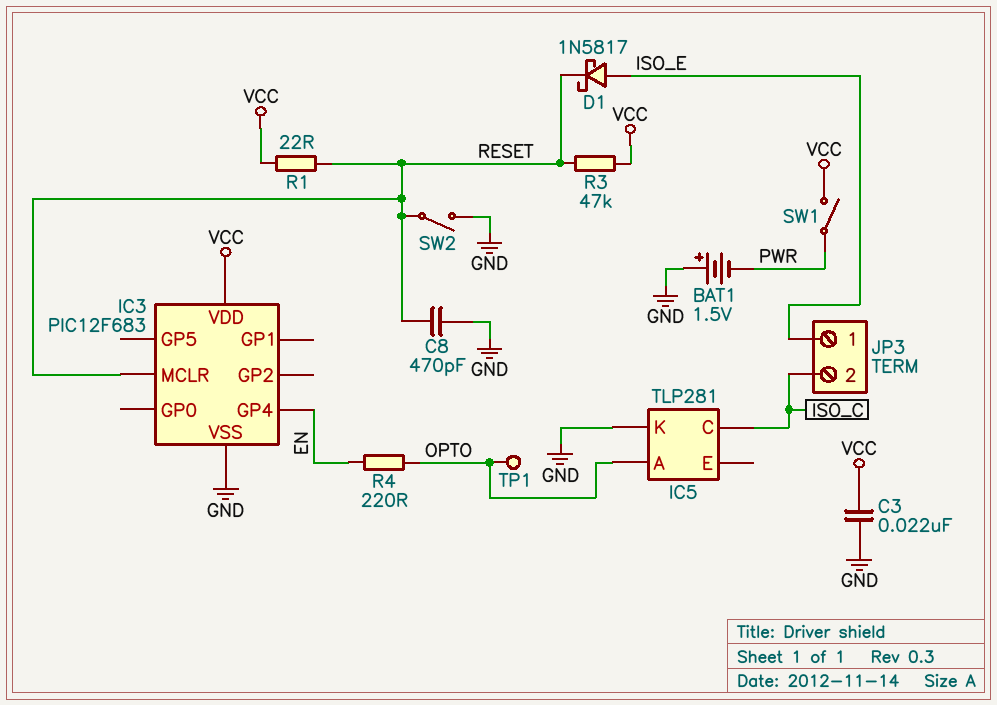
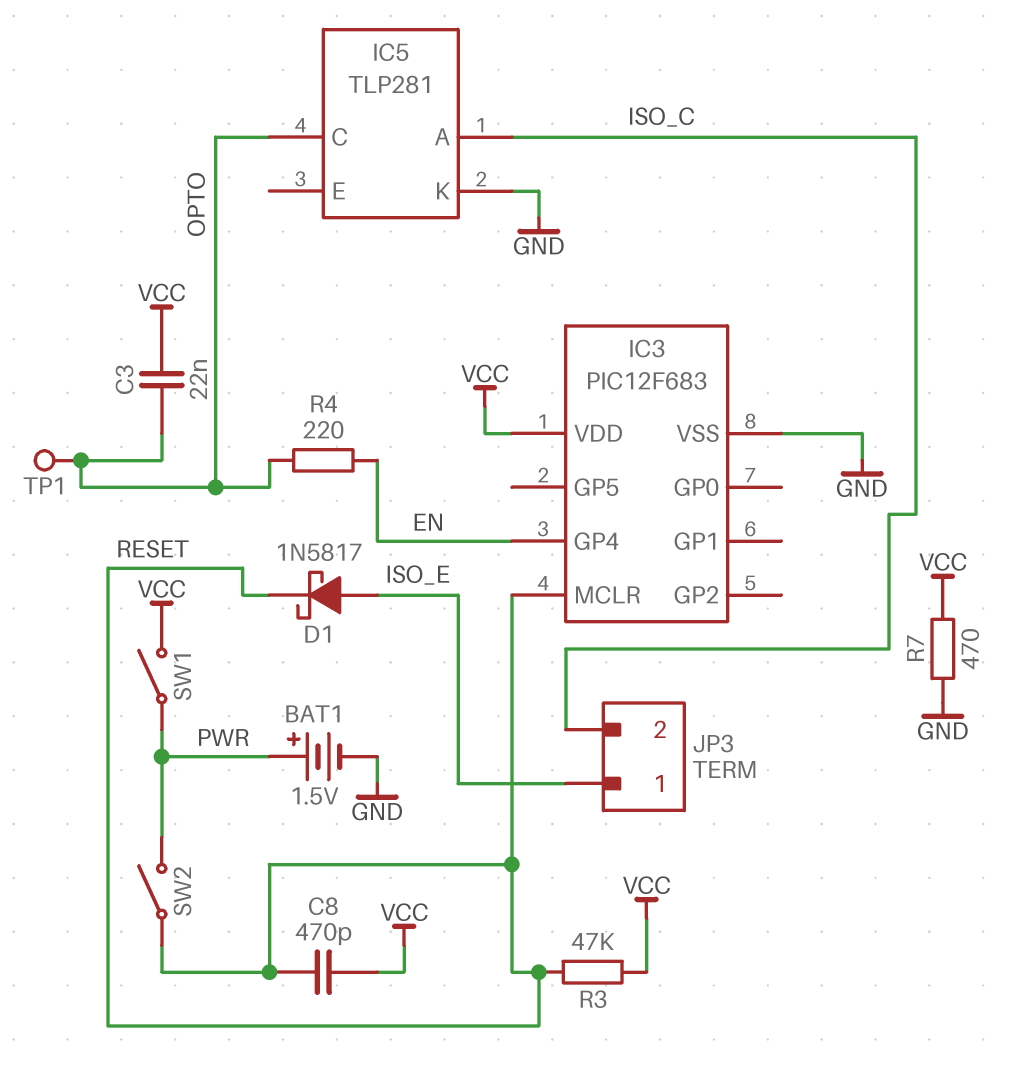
BAT1: 1.5V (plus GND, minus PWR) -> 1.5V (plus PWR, minus GND)
C3: 22nF (GND, VCC) -> 22nF (OPTO, VCC)
C8: 470pF (GND, RESET) -> 470pF (RESET, VCC)
IC5 pin A: OPTO -> ISO_C
IC5 pin C: ISO_C -> OPTO
R1: 22 (RESET, VCC) -> none
R7: none -> 470 (GND, VCC)
SW2: switch (GND, RESET) -> switch (PWR, RESET)

